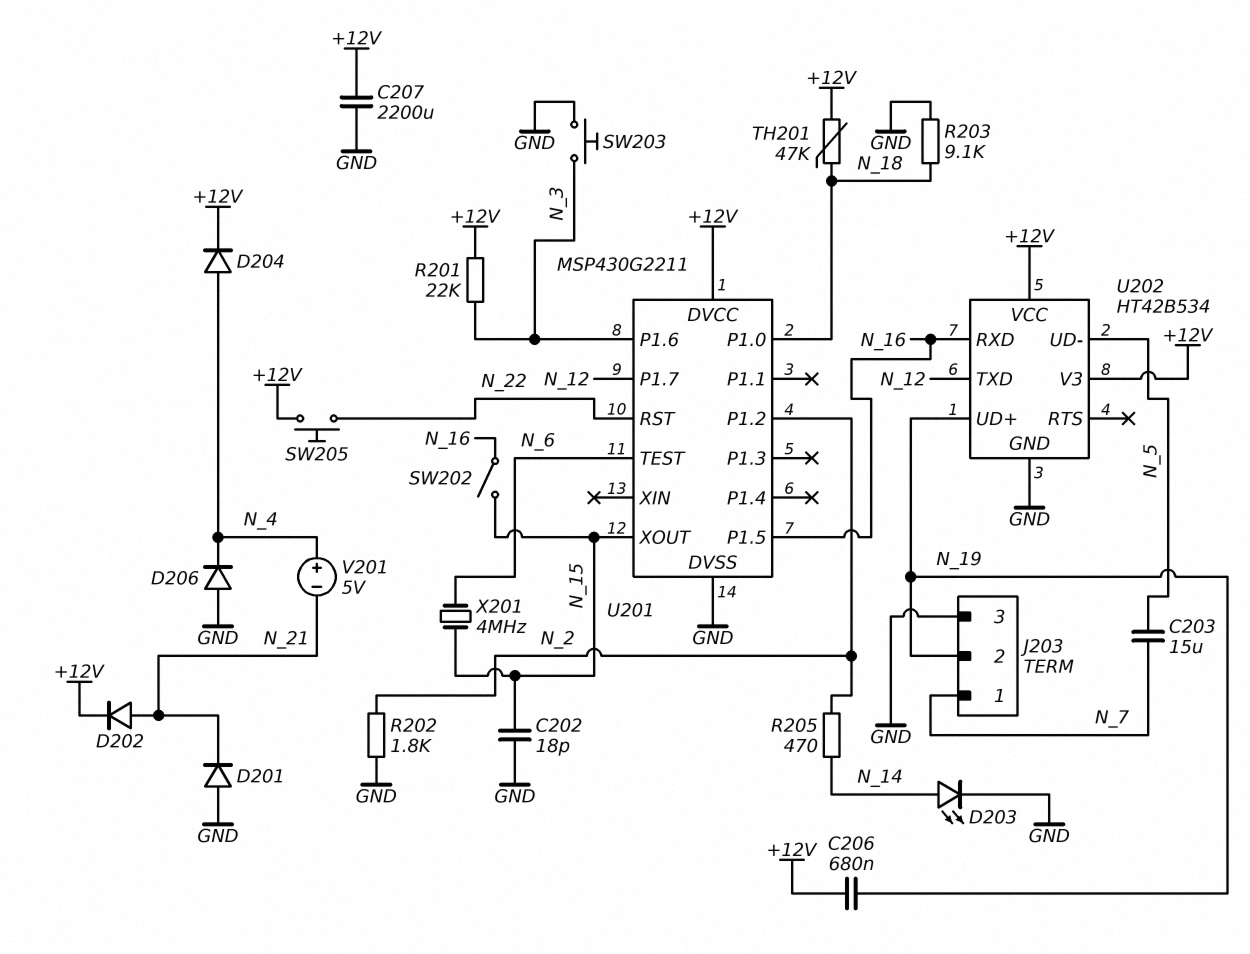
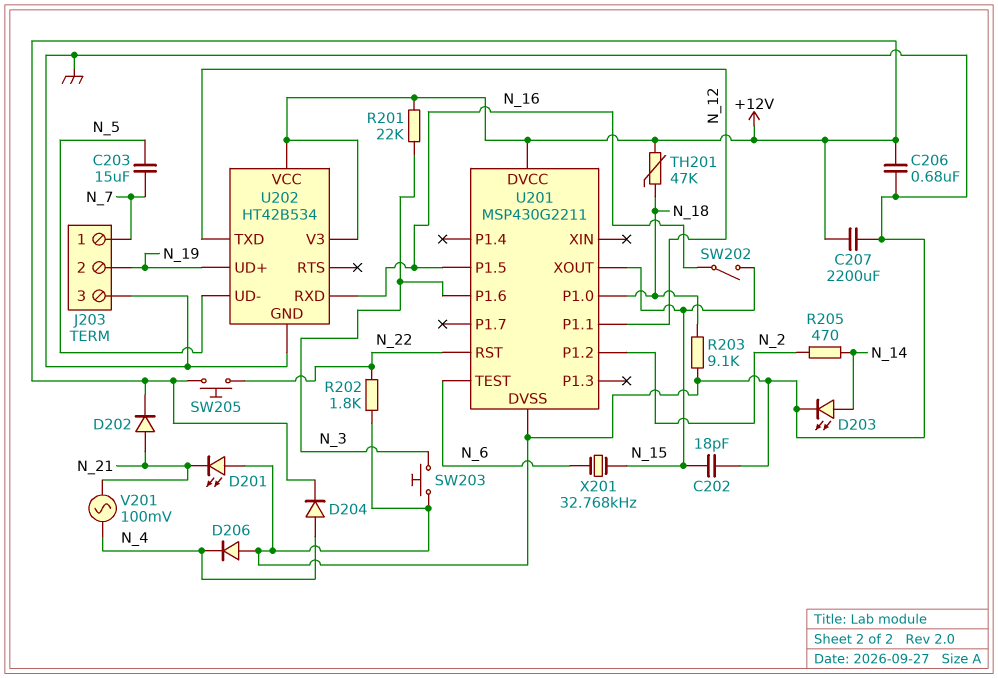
C206: 680nF (+12V, N_19) -> 680nF (+12V, GND)
D201: diode (A GND, K N_21) -> LED (A GND, K N_21)
R202: 1.8k (GND, N_2) -> 1.8k (GND, N_22)
U201 pin P1.1: none -> N_12
U201 pin P1.7: N_12 -> none
V201: 5V (plus N_4, minus N_21) -> AC 100mV (N_4, N_21)
X201: 4MHz (N_6, N_15) -> 32.768kHz (N_6, N_15)

